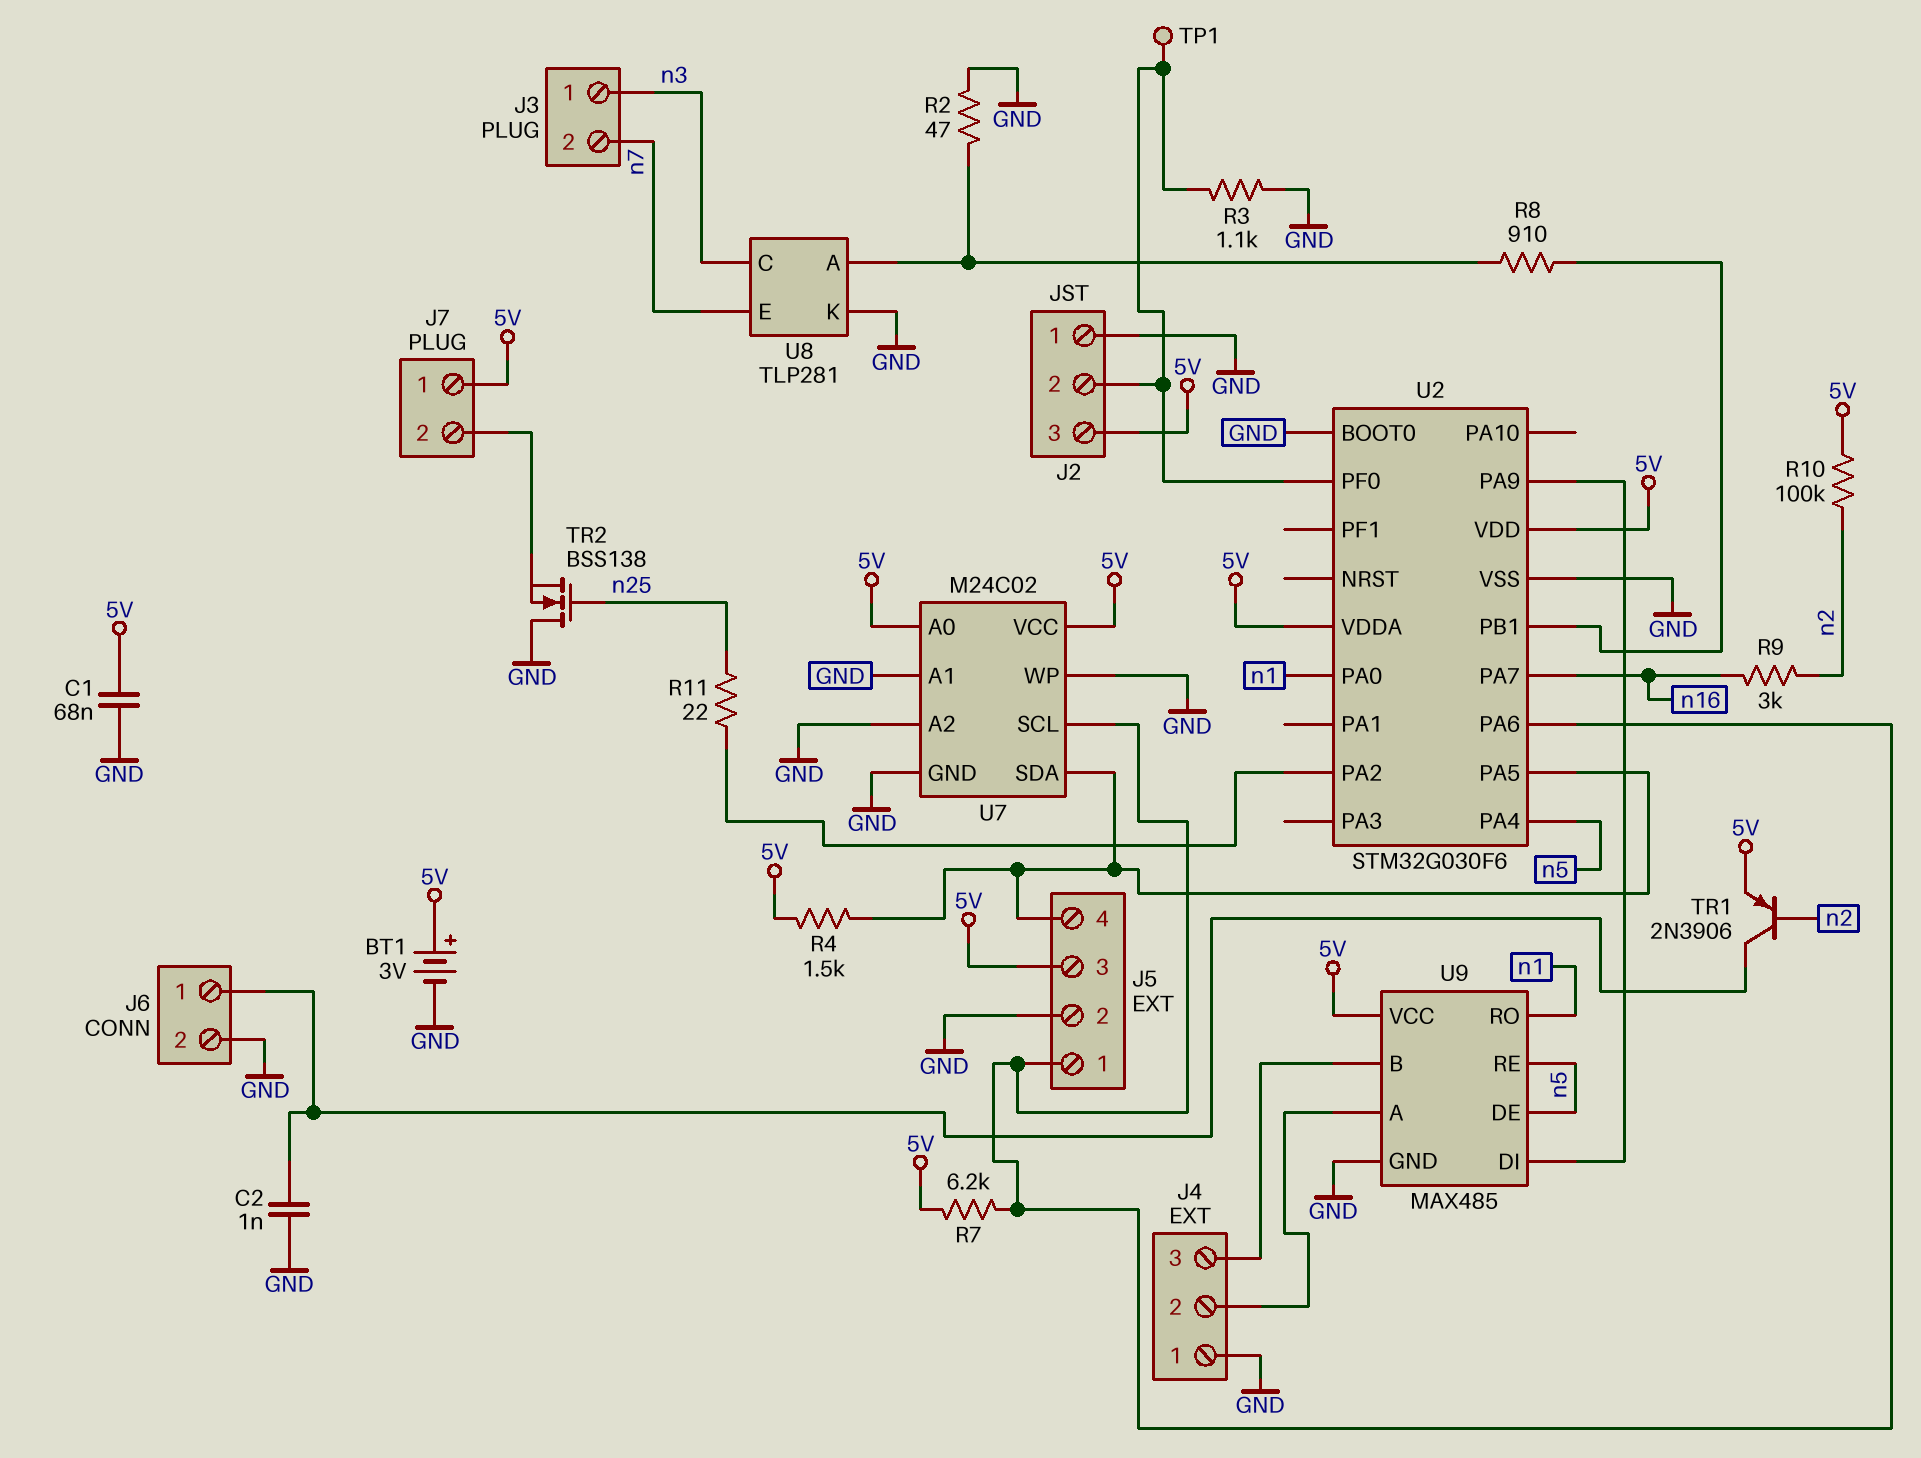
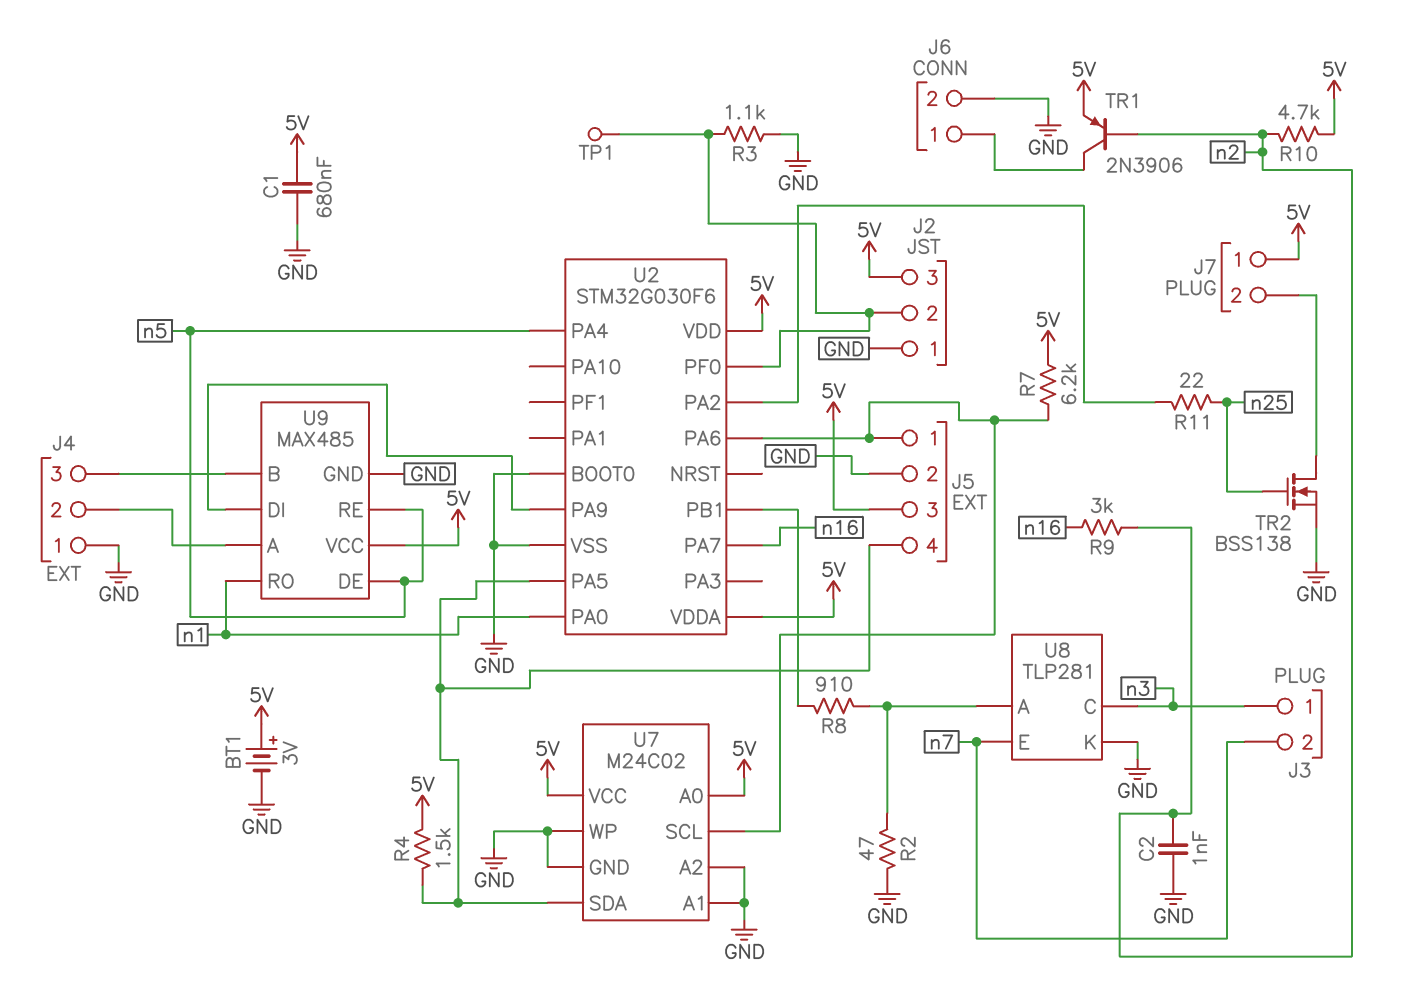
C1: 68nF (5V, GND) -> 680nF (5V, GND)
C2: 1nF (GND, J6/1) -> 1nF (GND, n2)
R10: 100k (5V, n2) -> 4.7k (5V, n2)
TR2: NMOS BSS138 (G n25, D GND, S J7/2) -> NMOS BSS138 (G n25, D J7/2, S GND)

